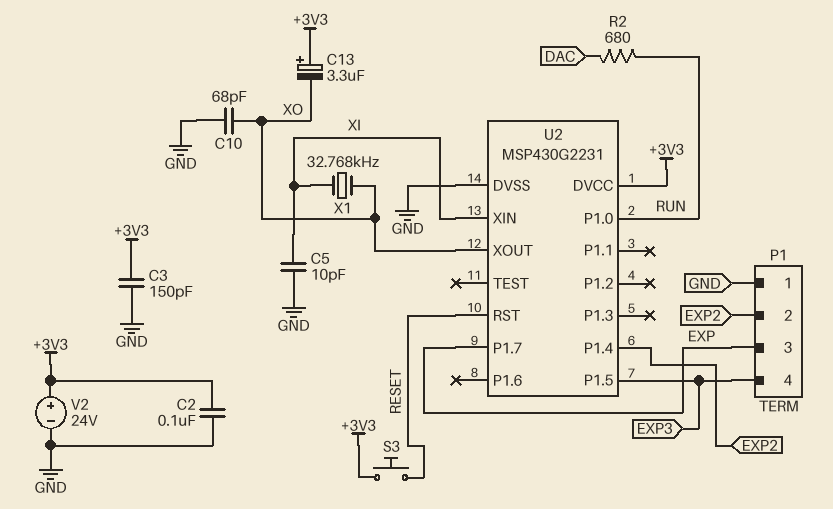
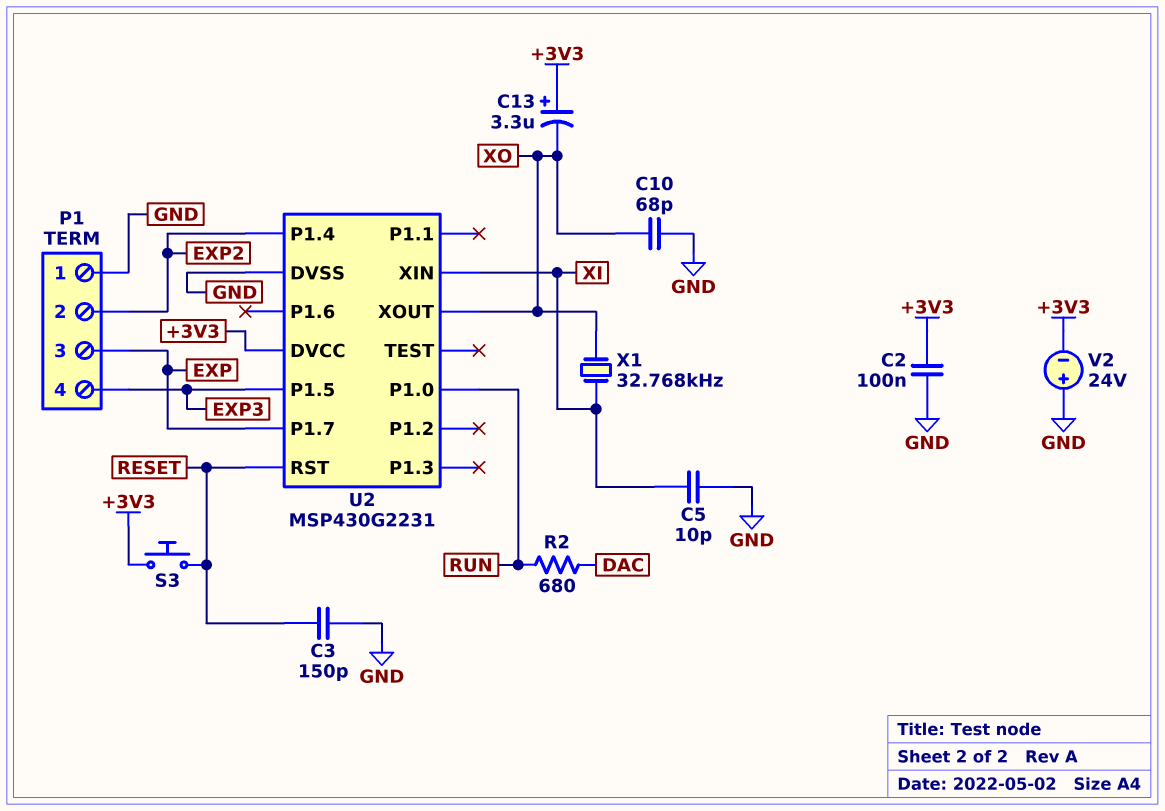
C3: 150pF (+3V3, GND) -> 150pF (GND, RESET)
V2: 24V (plus +3V3, minus GND) -> 24V (plus GND, minus +3V3)

